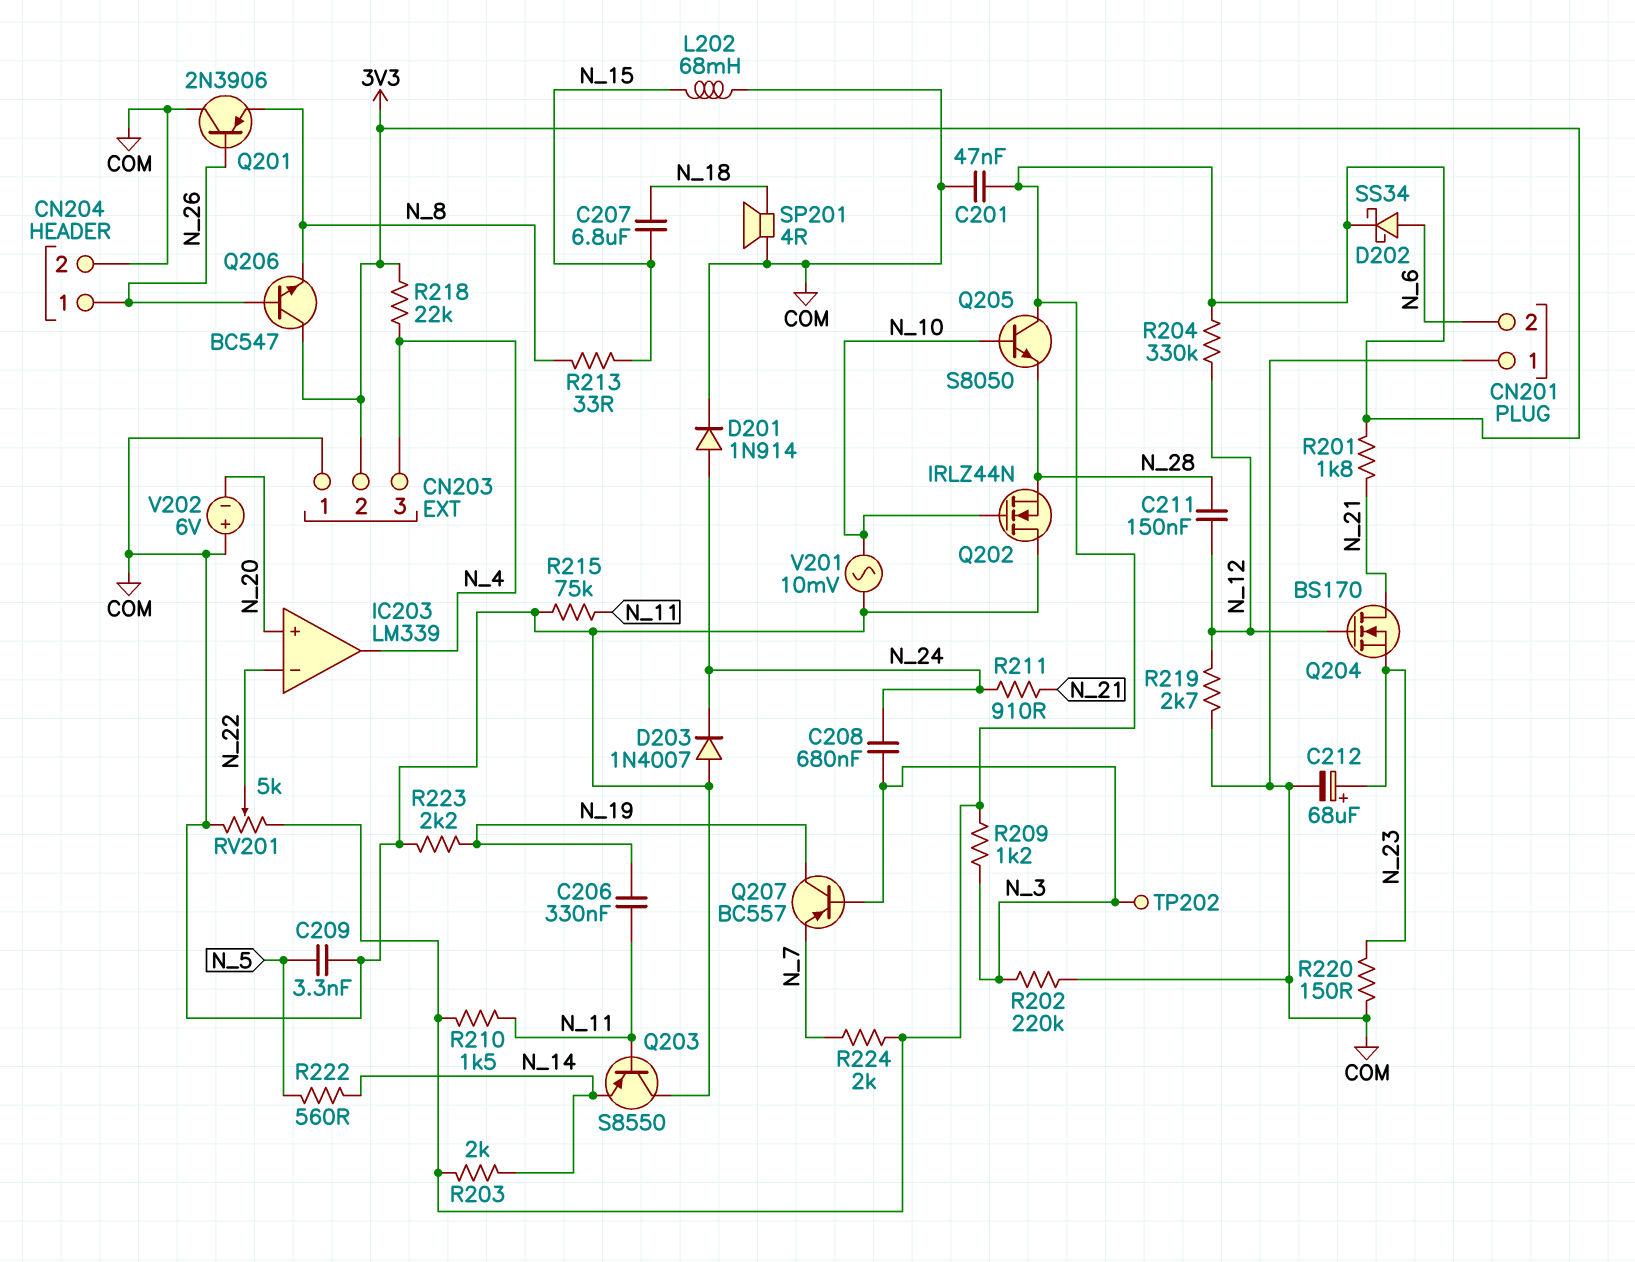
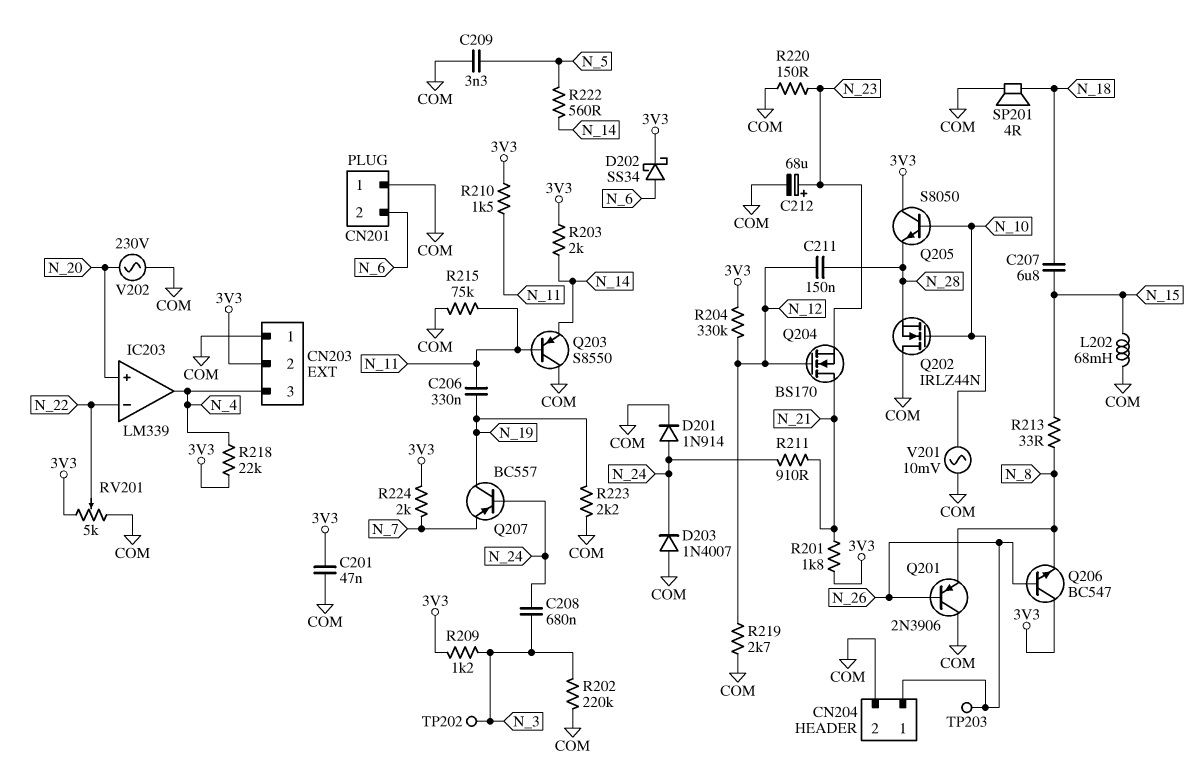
Q207: PNP BC557 (B N_3, C N_19, E N_7) -> PNP BC557 (B N_24, C N_19, E N_7)
TP203: none -> test point (N_26)
V202: 6V (plus COM, minus N_20) -> AC 230V (COM, N_20)

